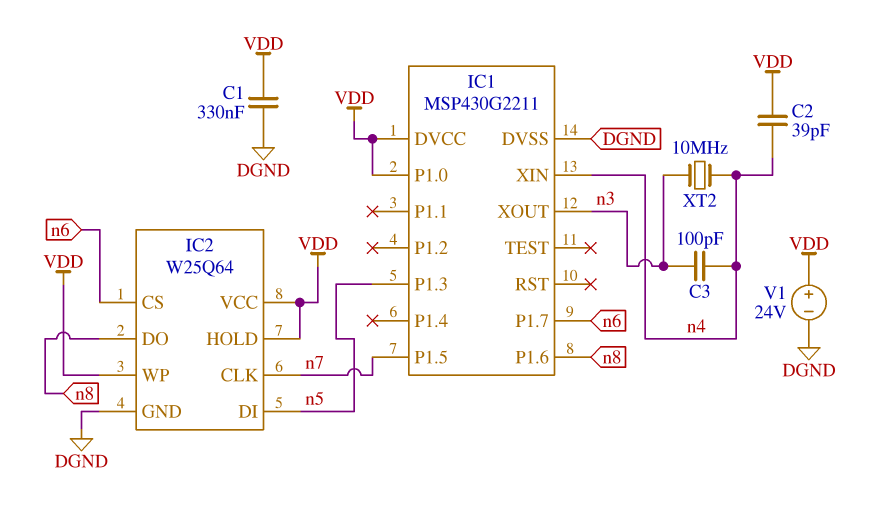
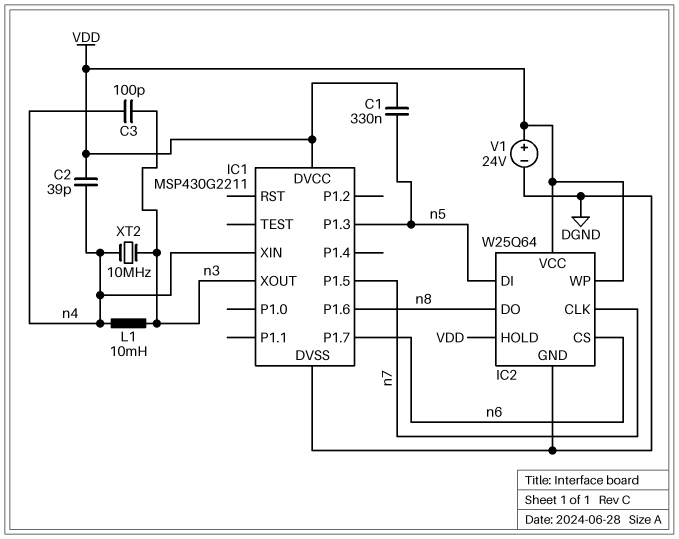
C1: 330nF (DGND, VDD) -> 330nF (VDD, n5)
IC1 pin P1.0: VDD -> none
L1: none -> 10mH (n3, n4)

